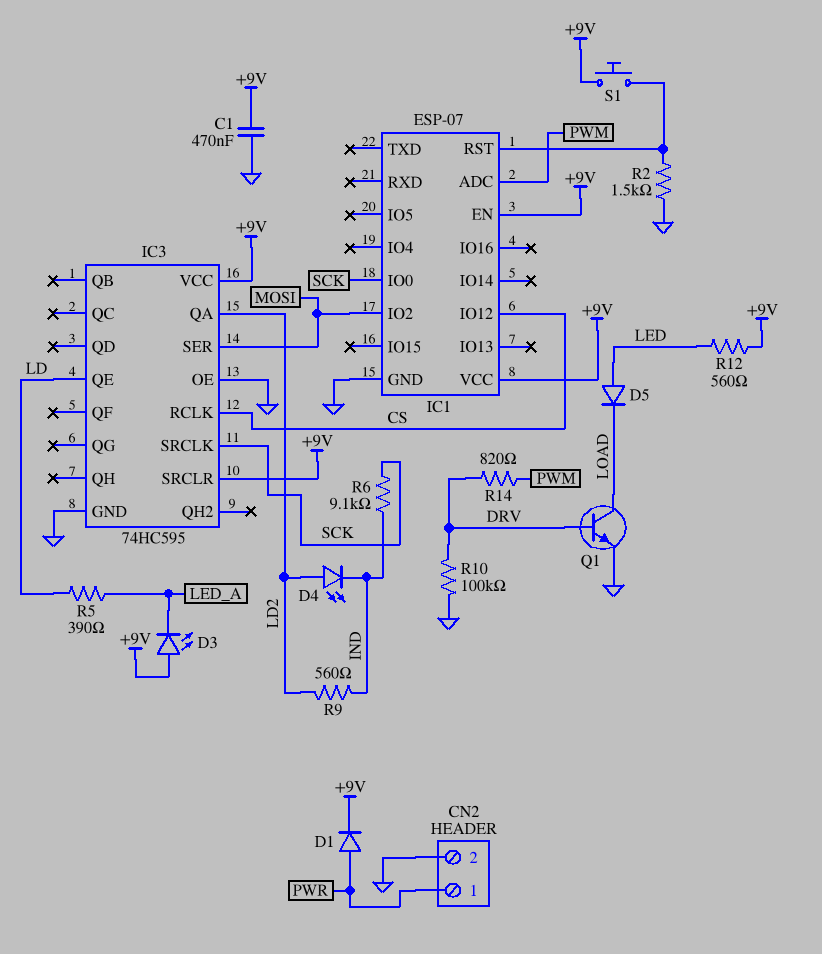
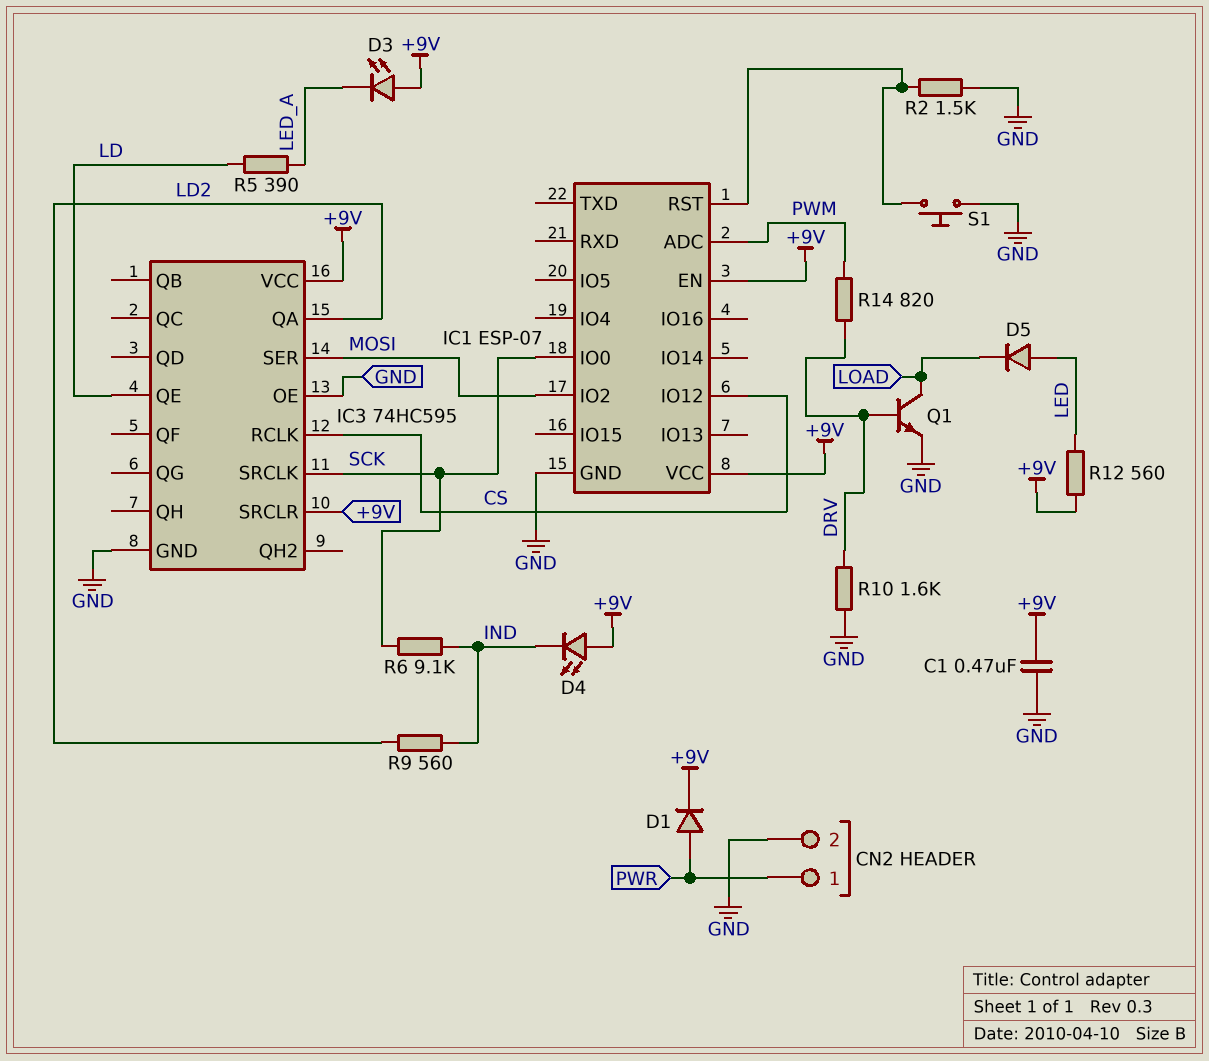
D4: LED (A LD2, K IND) -> LED (A +9V, K IND)
R10: 100k (DRV, GND) -> 1.6k (DRV, GND)
S1: button (+9V, IC1/RST) -> button (GND, IC1/RST)

